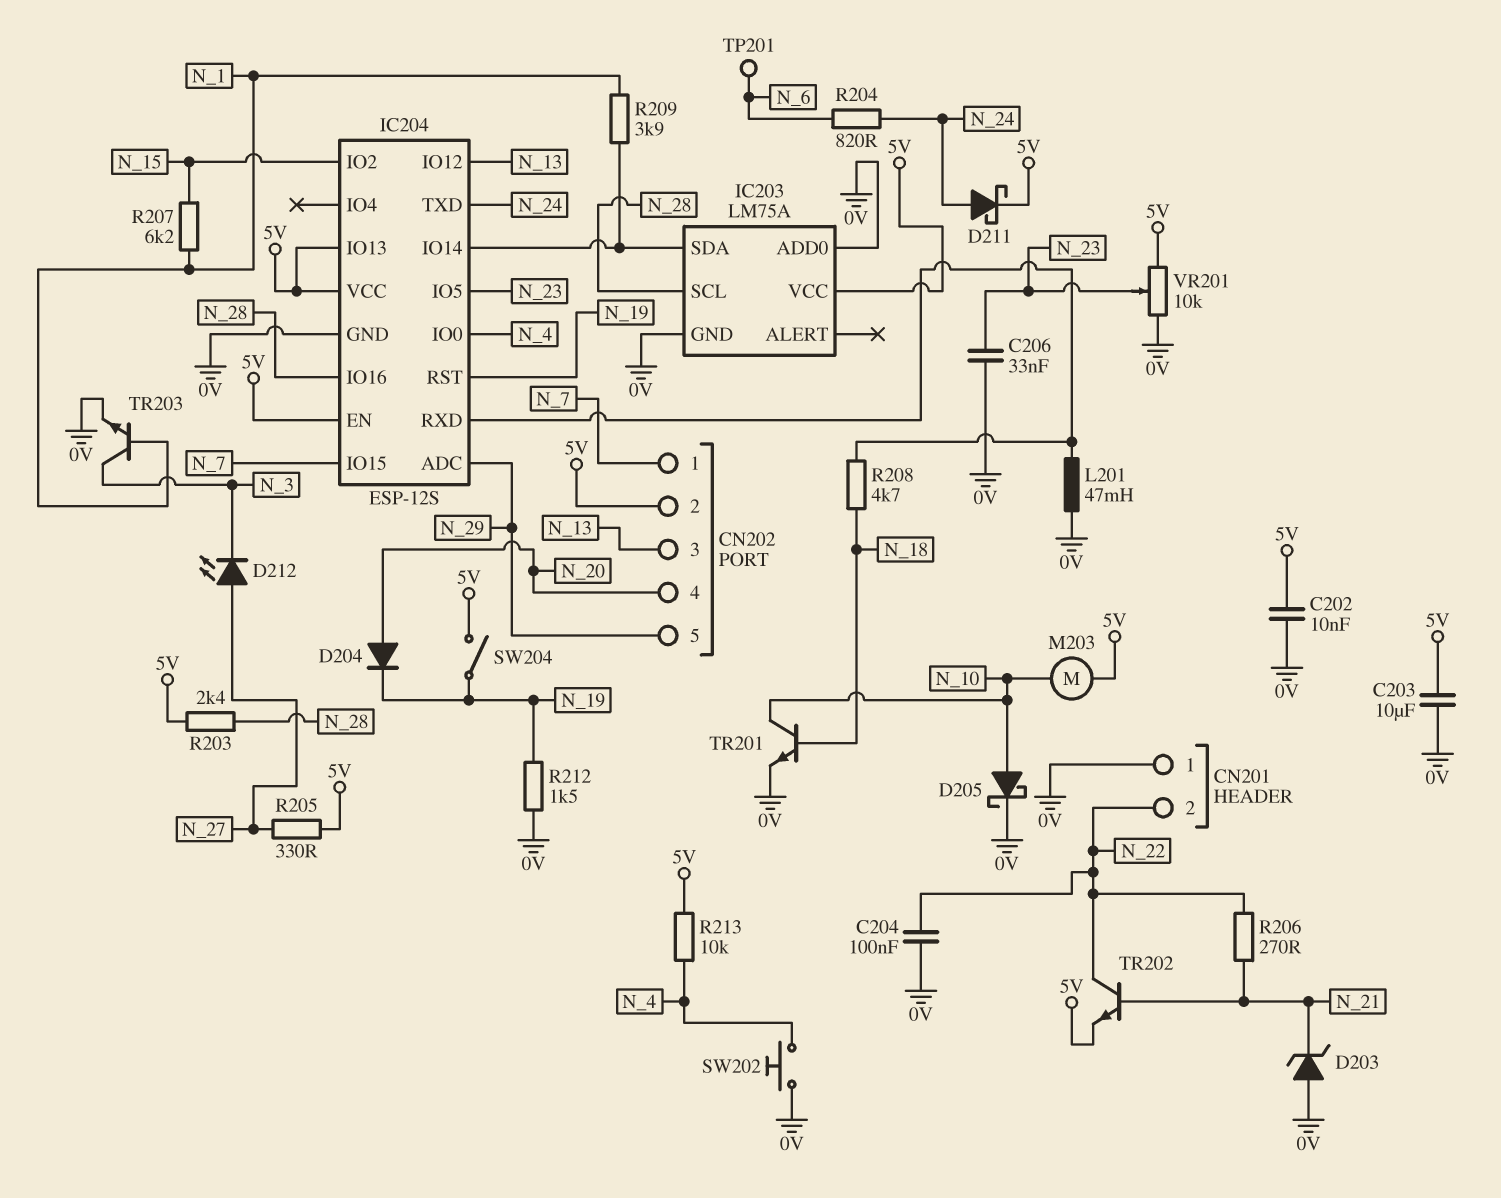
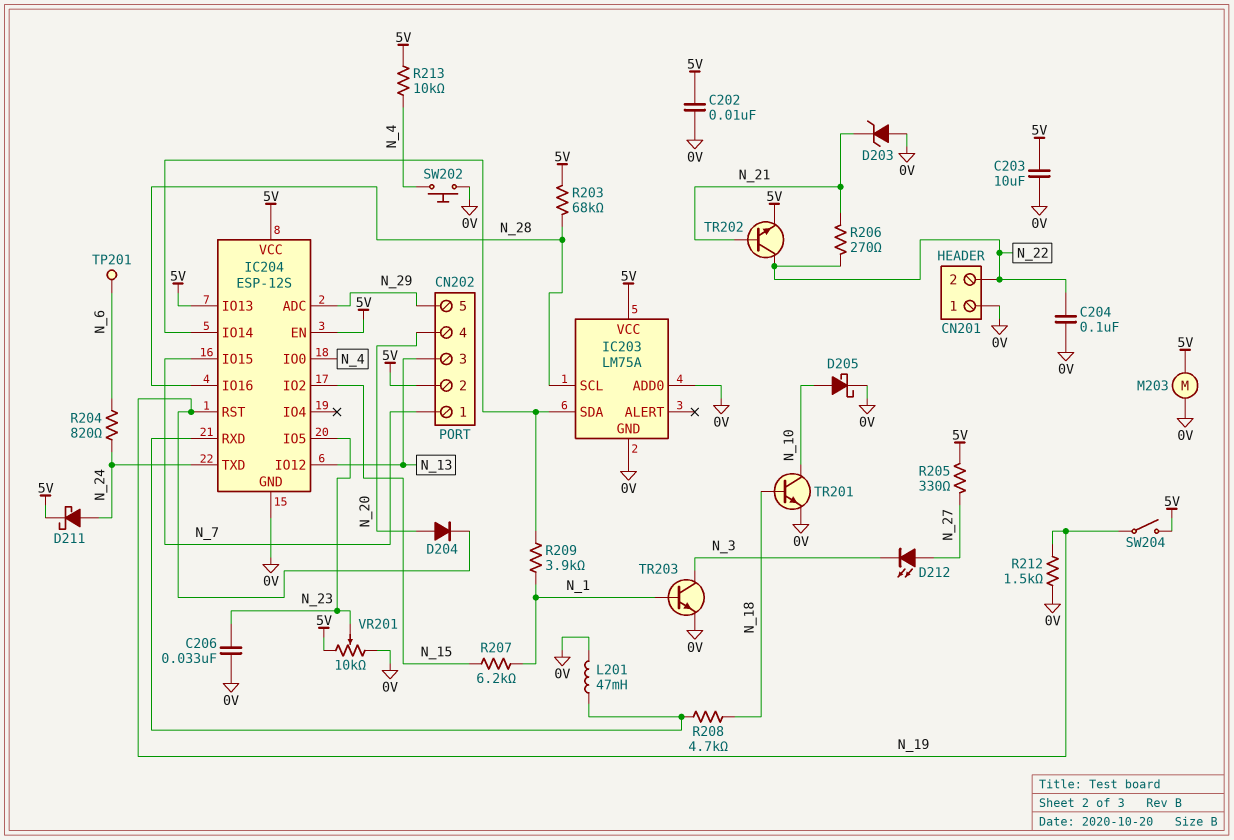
M203: motor (5V, N_10) -> motor (0V, 5V)
R203: 2.4k (5V, N_28) -> 68k (5V, N_28)

